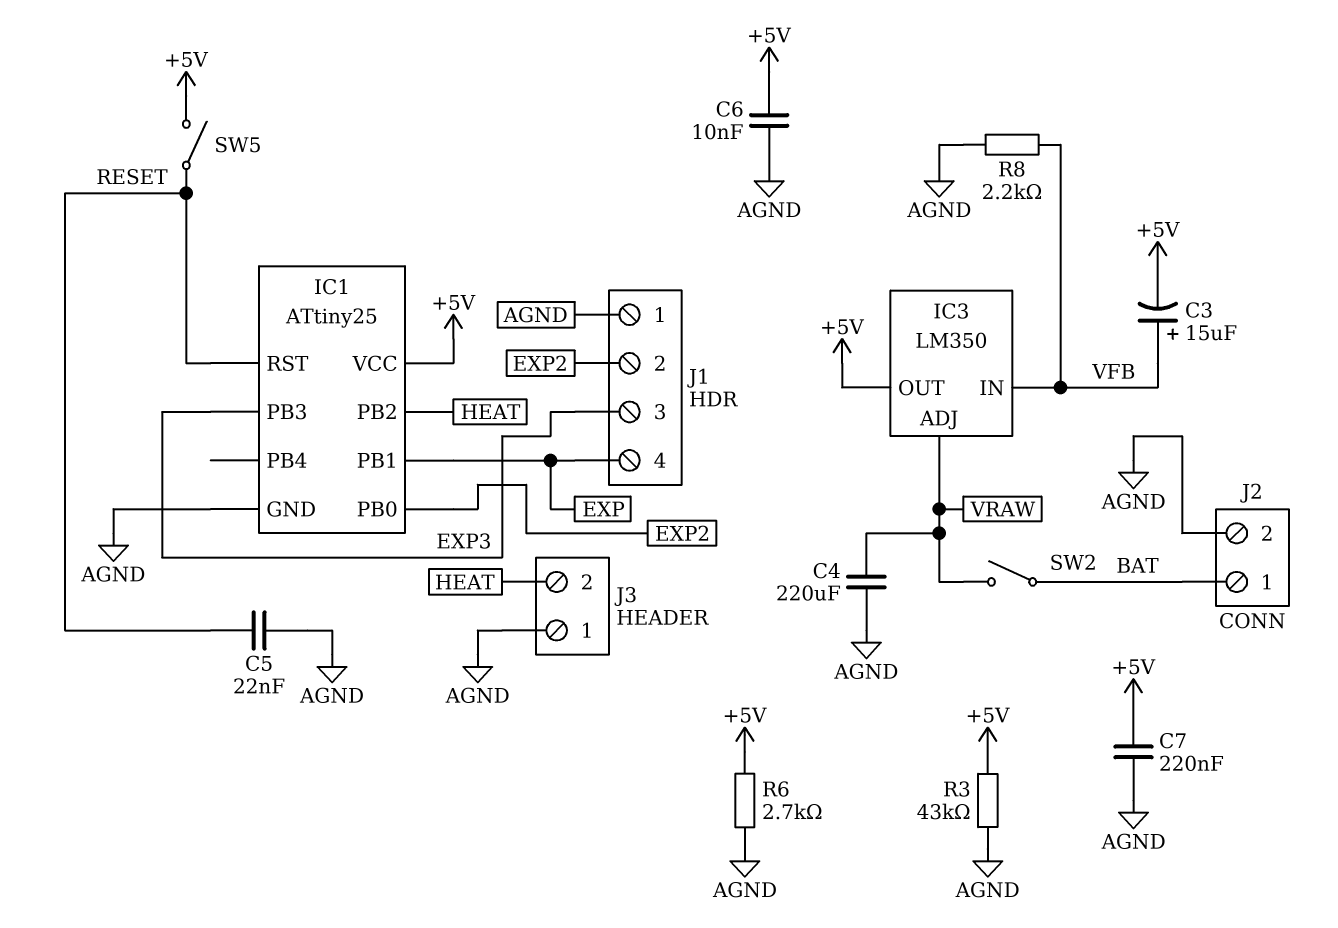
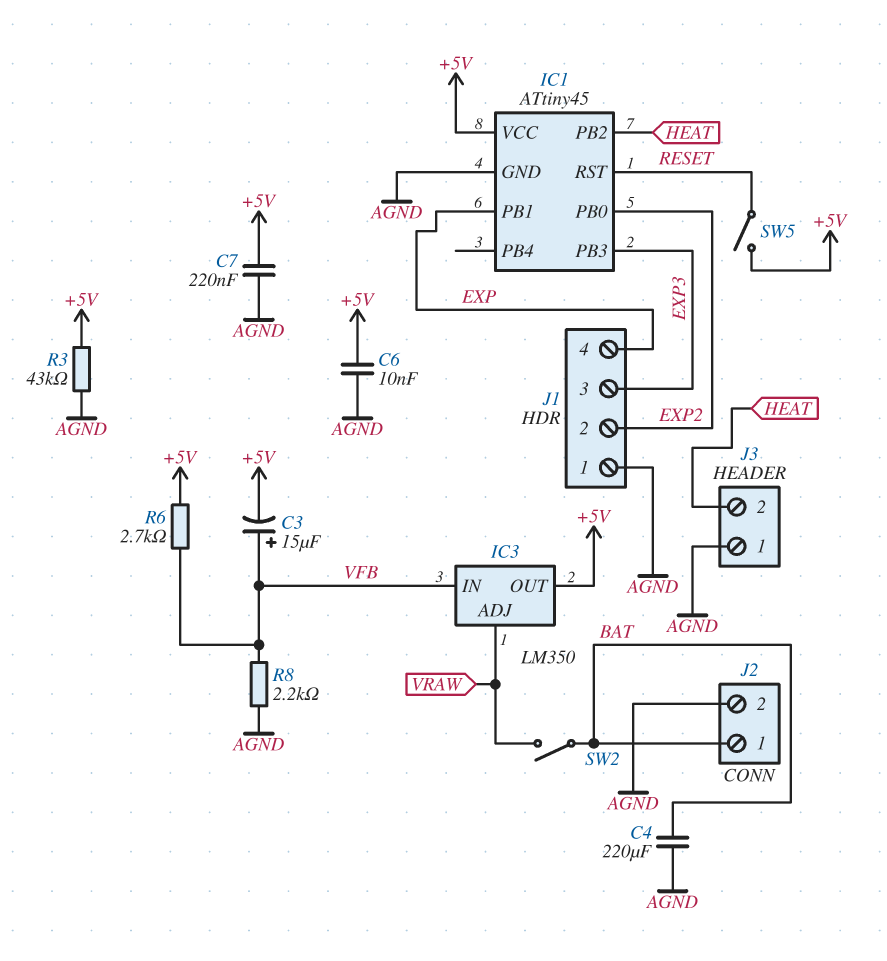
C4: 220uF (AGND, VRAW) -> 220uF (AGND, BAT)
C5: 22nF (AGND, RESET) -> none
IC1: ATtiny25 -> ATtiny45
R6: 2.7k (+5V, AGND) -> 2.7k (+5V, VFB)

